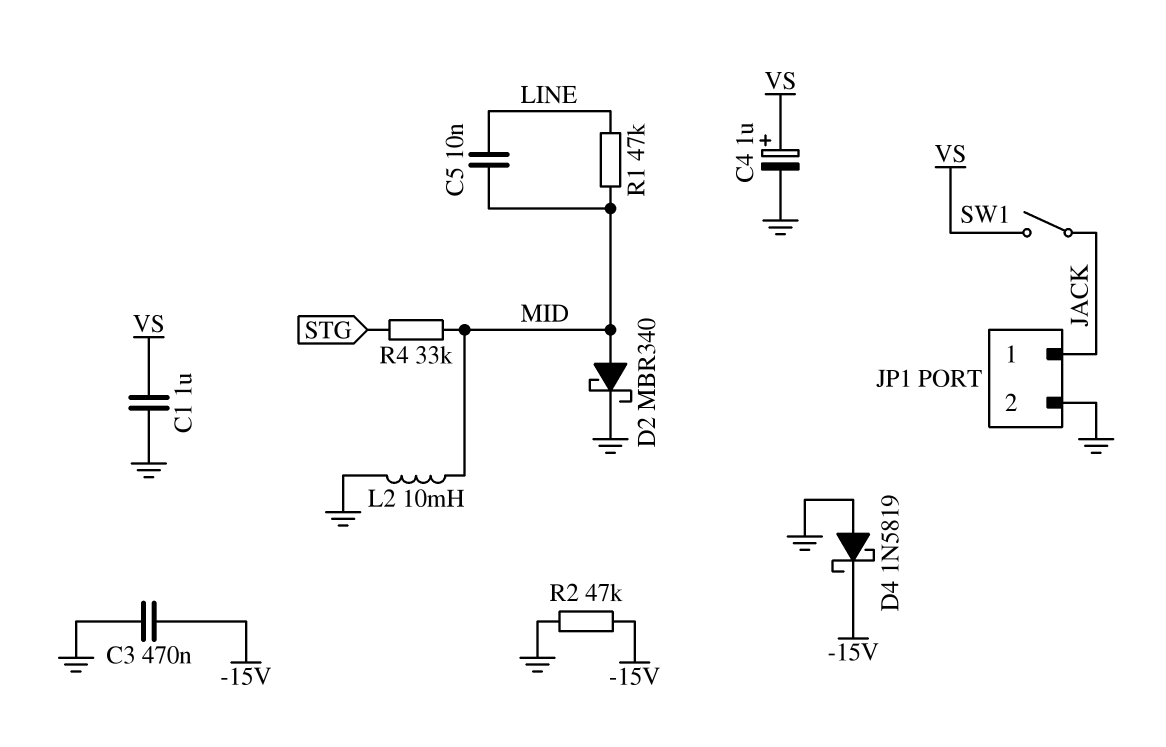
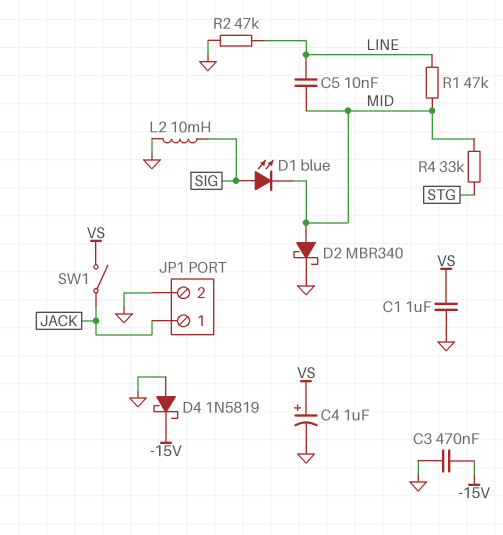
D1: none -> LED blue (A SIG, K MID)
L2: 10mH (GND, MID) -> 10mH (GND, SIG)
R2: 47k (-15V, GND) -> 47k (GND, LINE)

